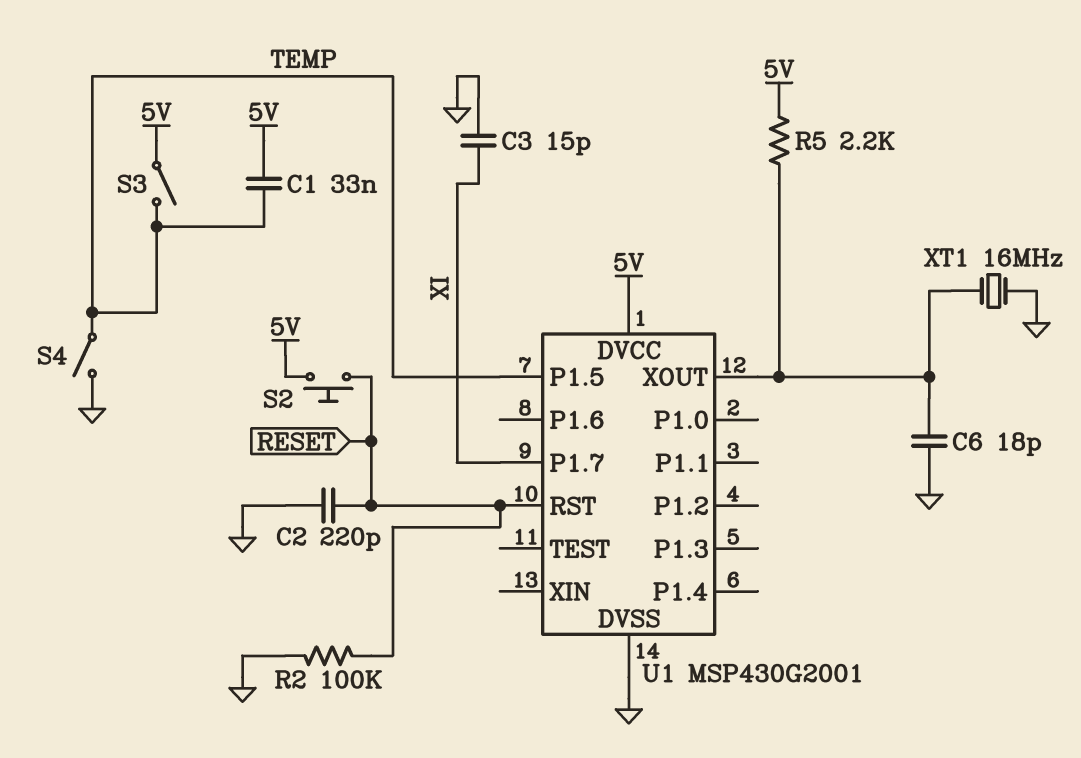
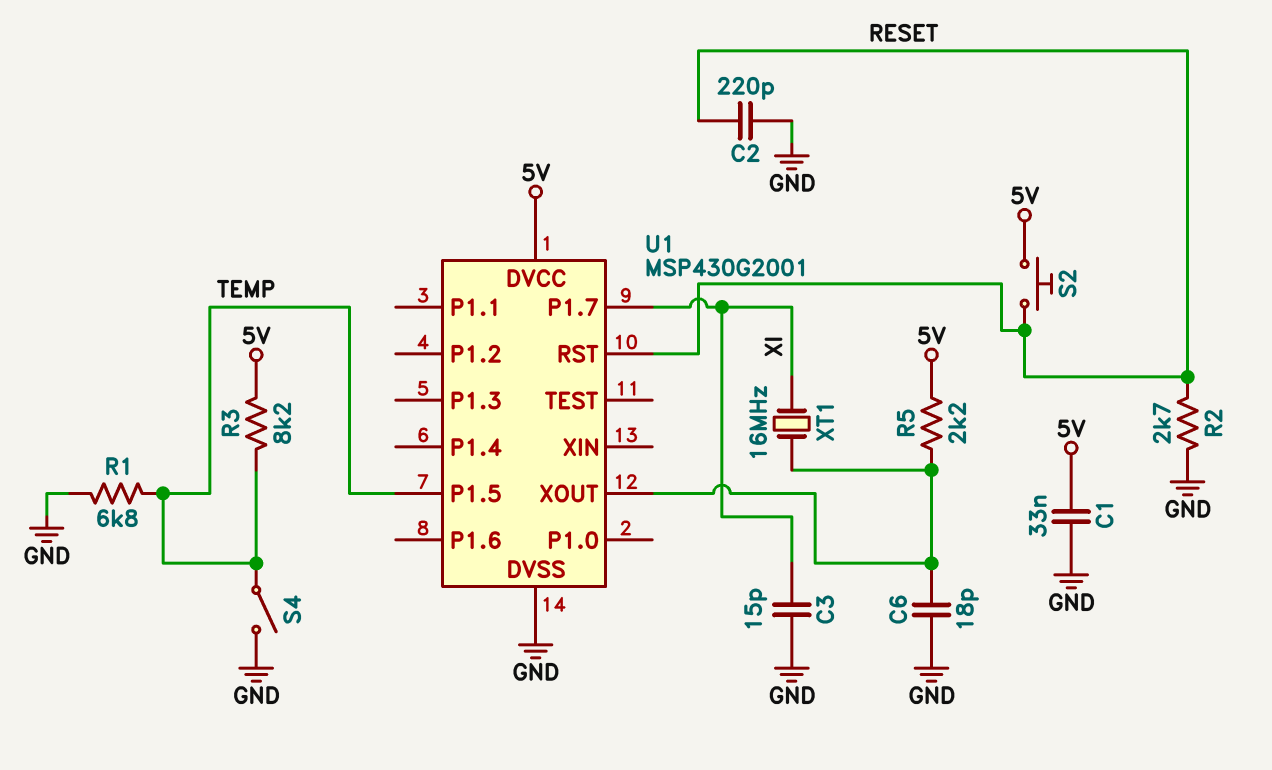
C1: 33nF (5V, TEMP) -> 33nF (5V, GND)
R1: none -> 6.8k (GND, TEMP)
R2: 100k (GND, RESET) -> 2.7k (GND, RESET)
R3: none -> 8.2k (5V, TEMP)
S3: switch (5V, TEMP) -> none
XT1: 16MHz (GND, U1/XOUT) -> 16MHz (U1/XOUT, XI)

